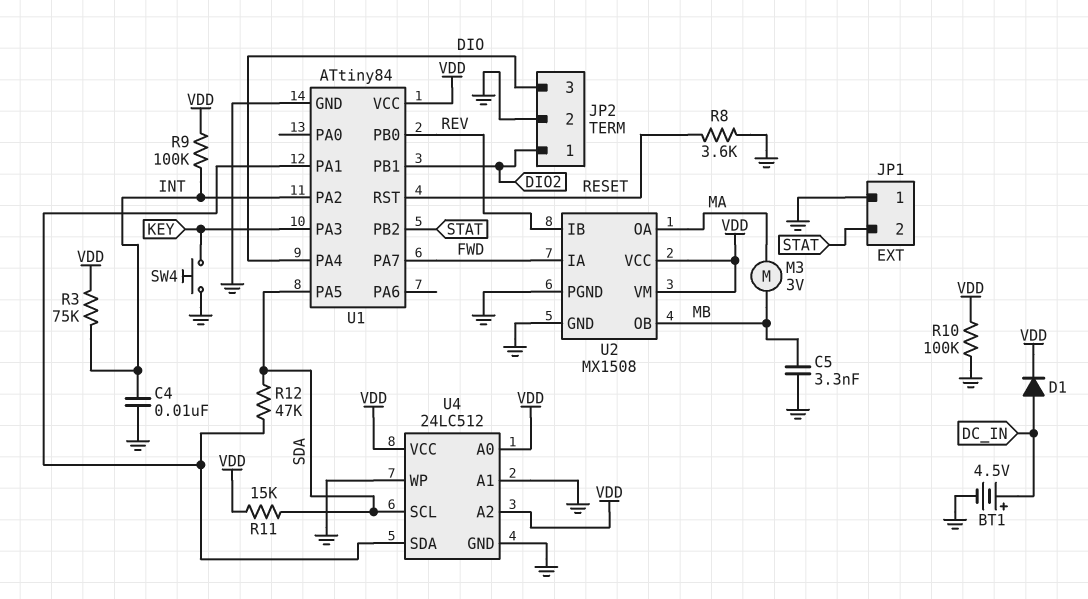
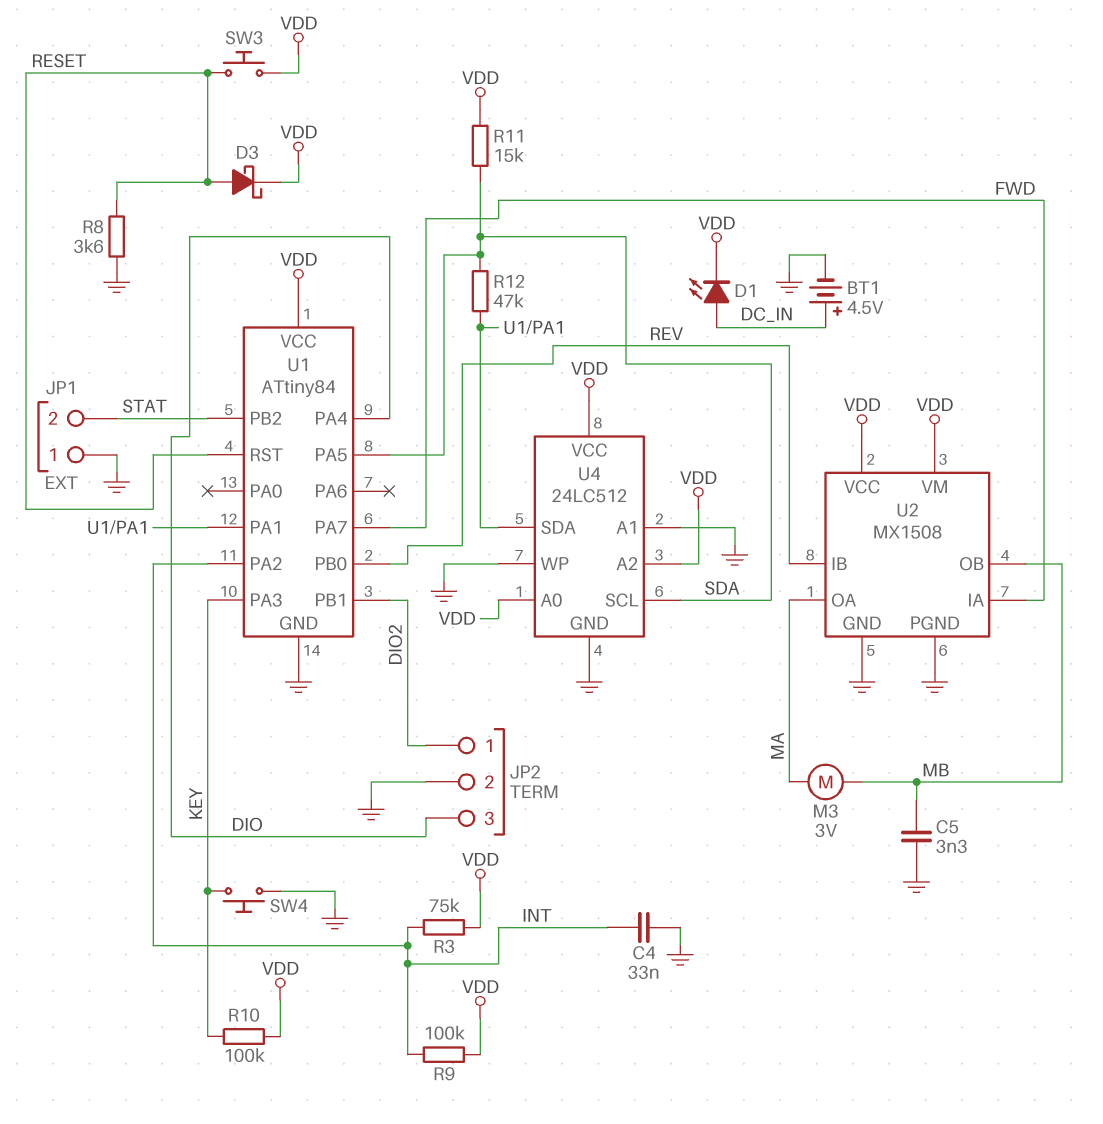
C4: 10nF (GND, INT) -> 33nF (GND, INT)
D1: diode (A DC_IN, K VDD) -> LED (A DC_IN, K VDD)
D3: none -> schottky (A RESET, K VDD)
R10: 100k (GND, VDD) -> 100k (KEY, VDD)
SW3: none -> button (RESET, VDD)

